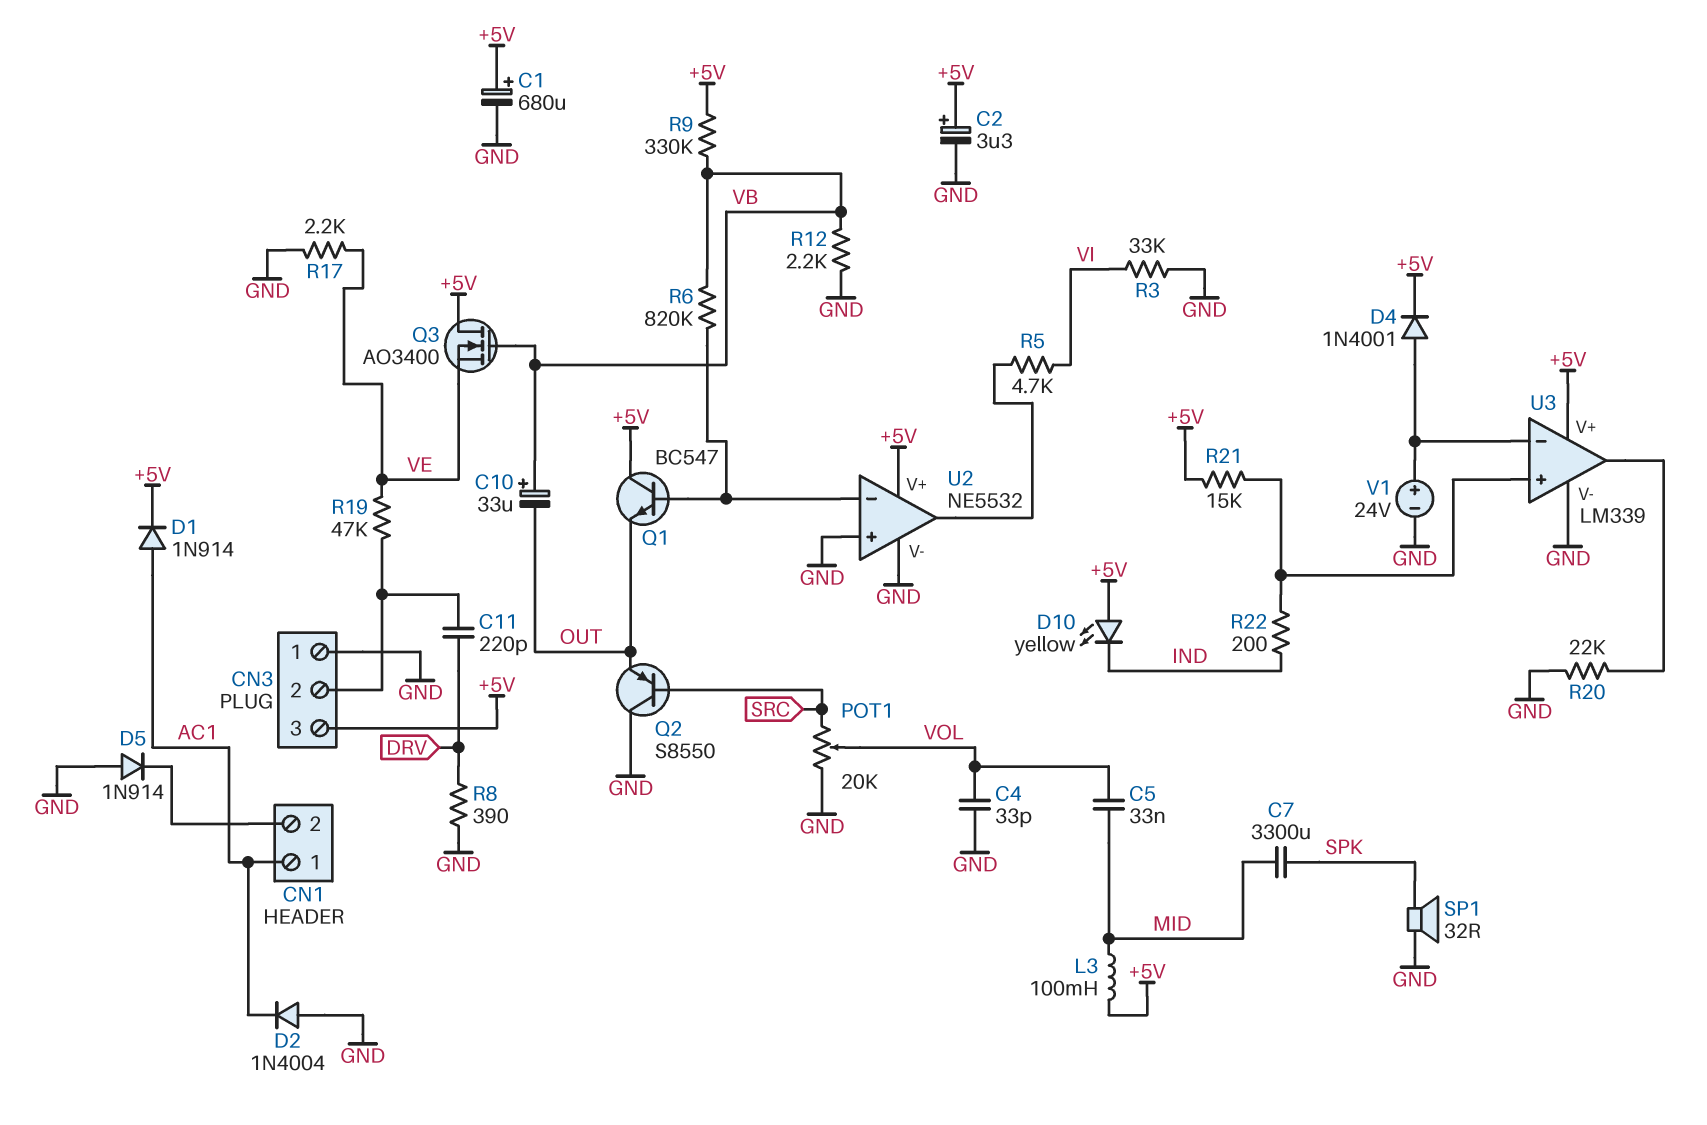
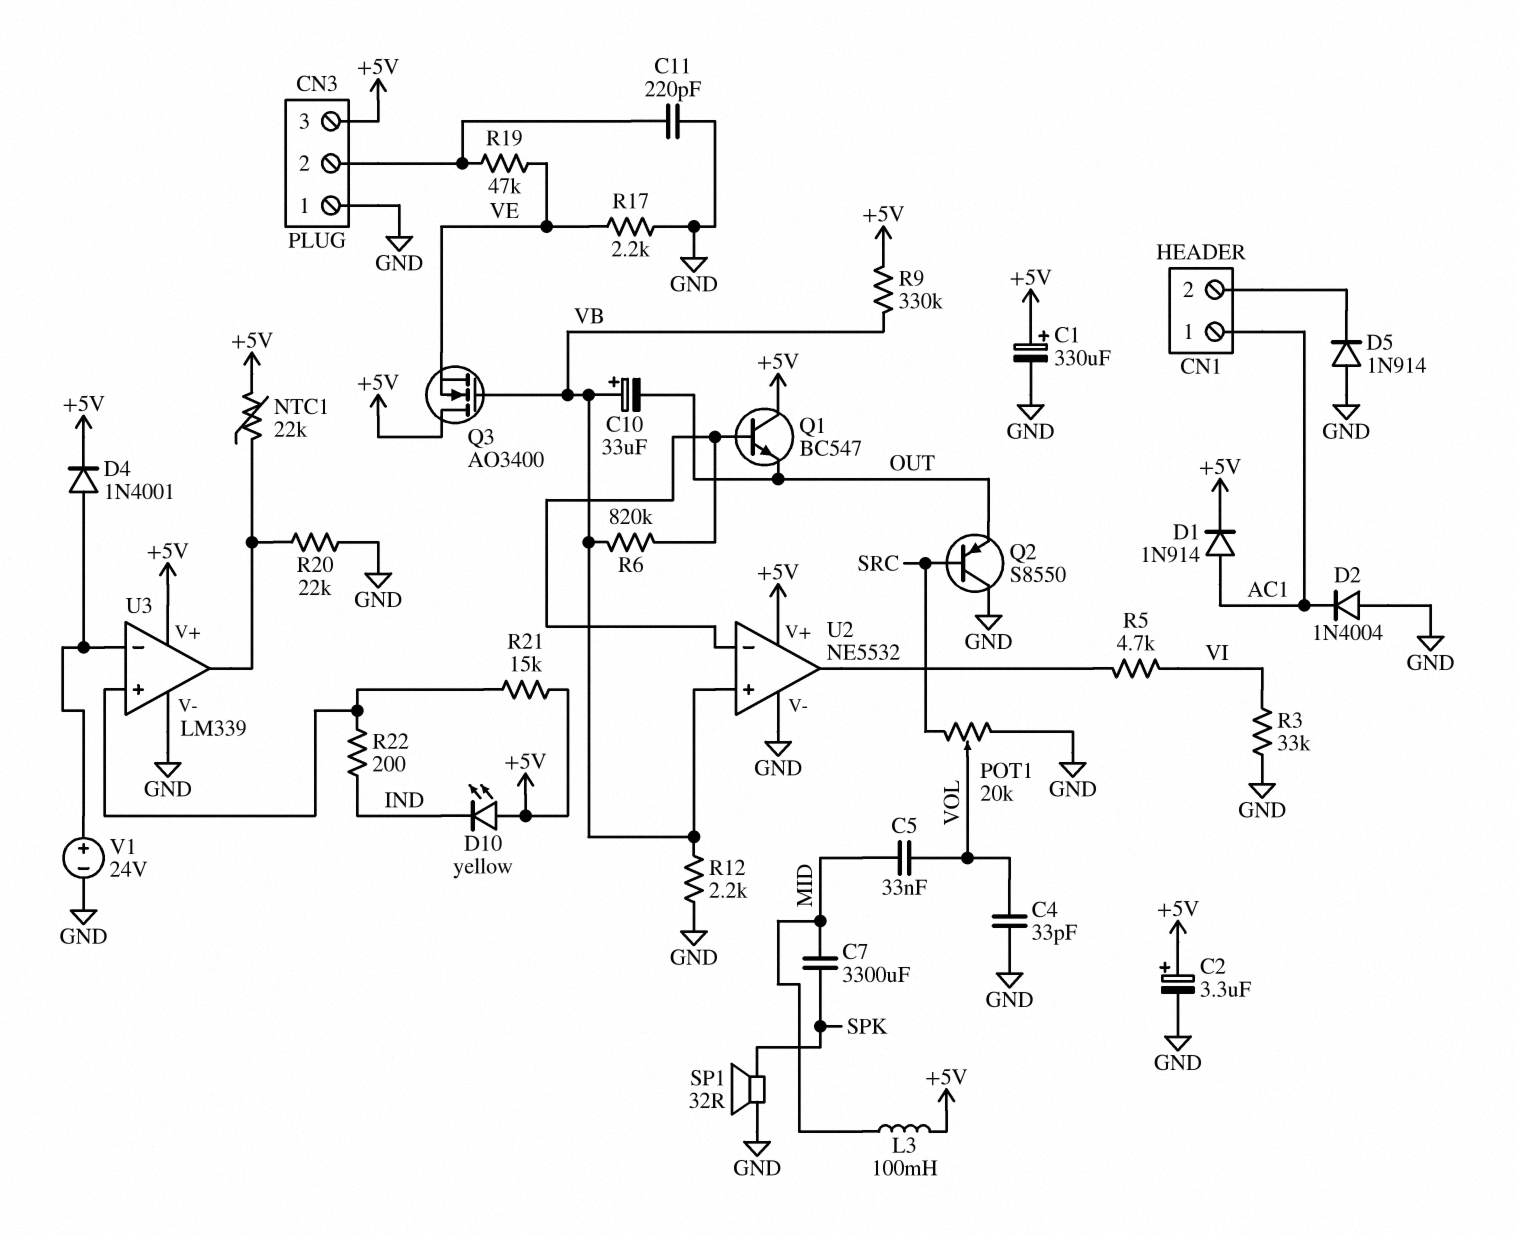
C1: 680uF (plus +5V, minus GND) -> 330uF (plus +5V, minus GND)
C11: 220pF (CN3/2, DRV) -> 220pF (CN3/2, GND)
NTC1: none -> 22k (+5V, U3/out)
R8: 390 (DRV, GND) -> none
U2 pin in+: GND -> VB

